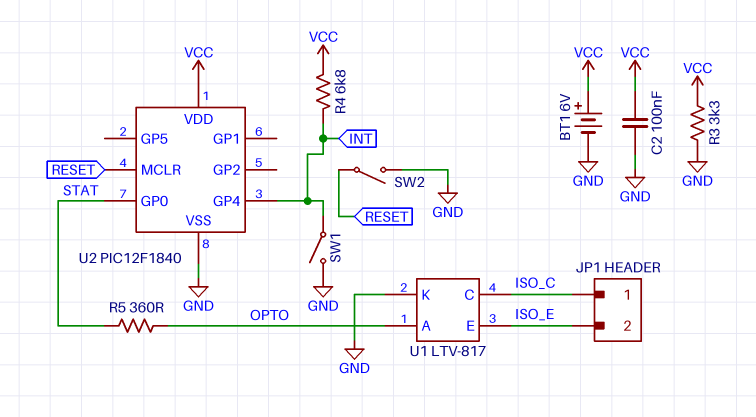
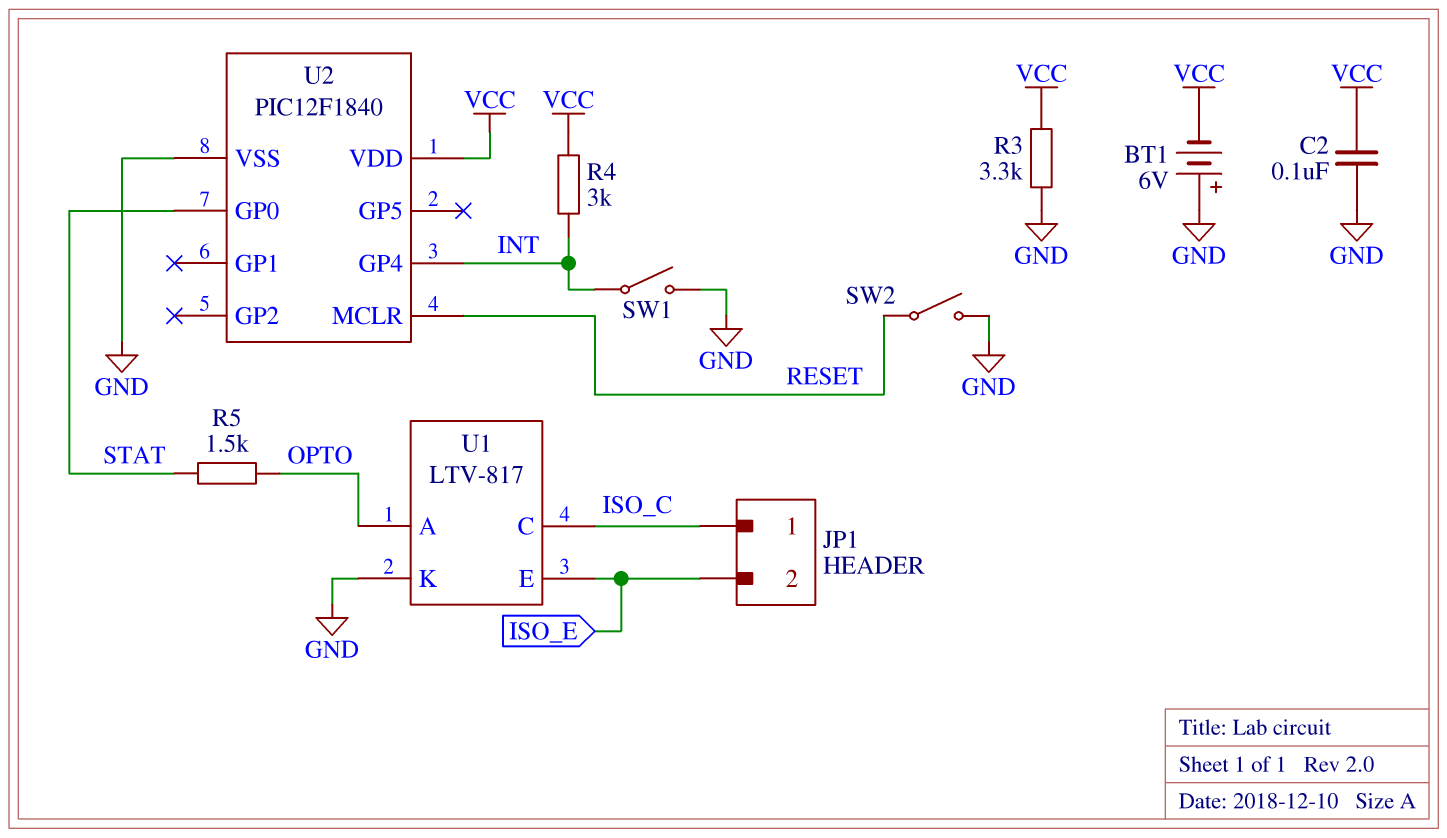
BT1: 6V (plus VCC, minus GND) -> 6V (plus GND, minus VCC)
R4: 6.8k (INT, VCC) -> 3k (INT, VCC)
R5: 360 (OPTO, STAT) -> 1.5k (OPTO, STAT)

